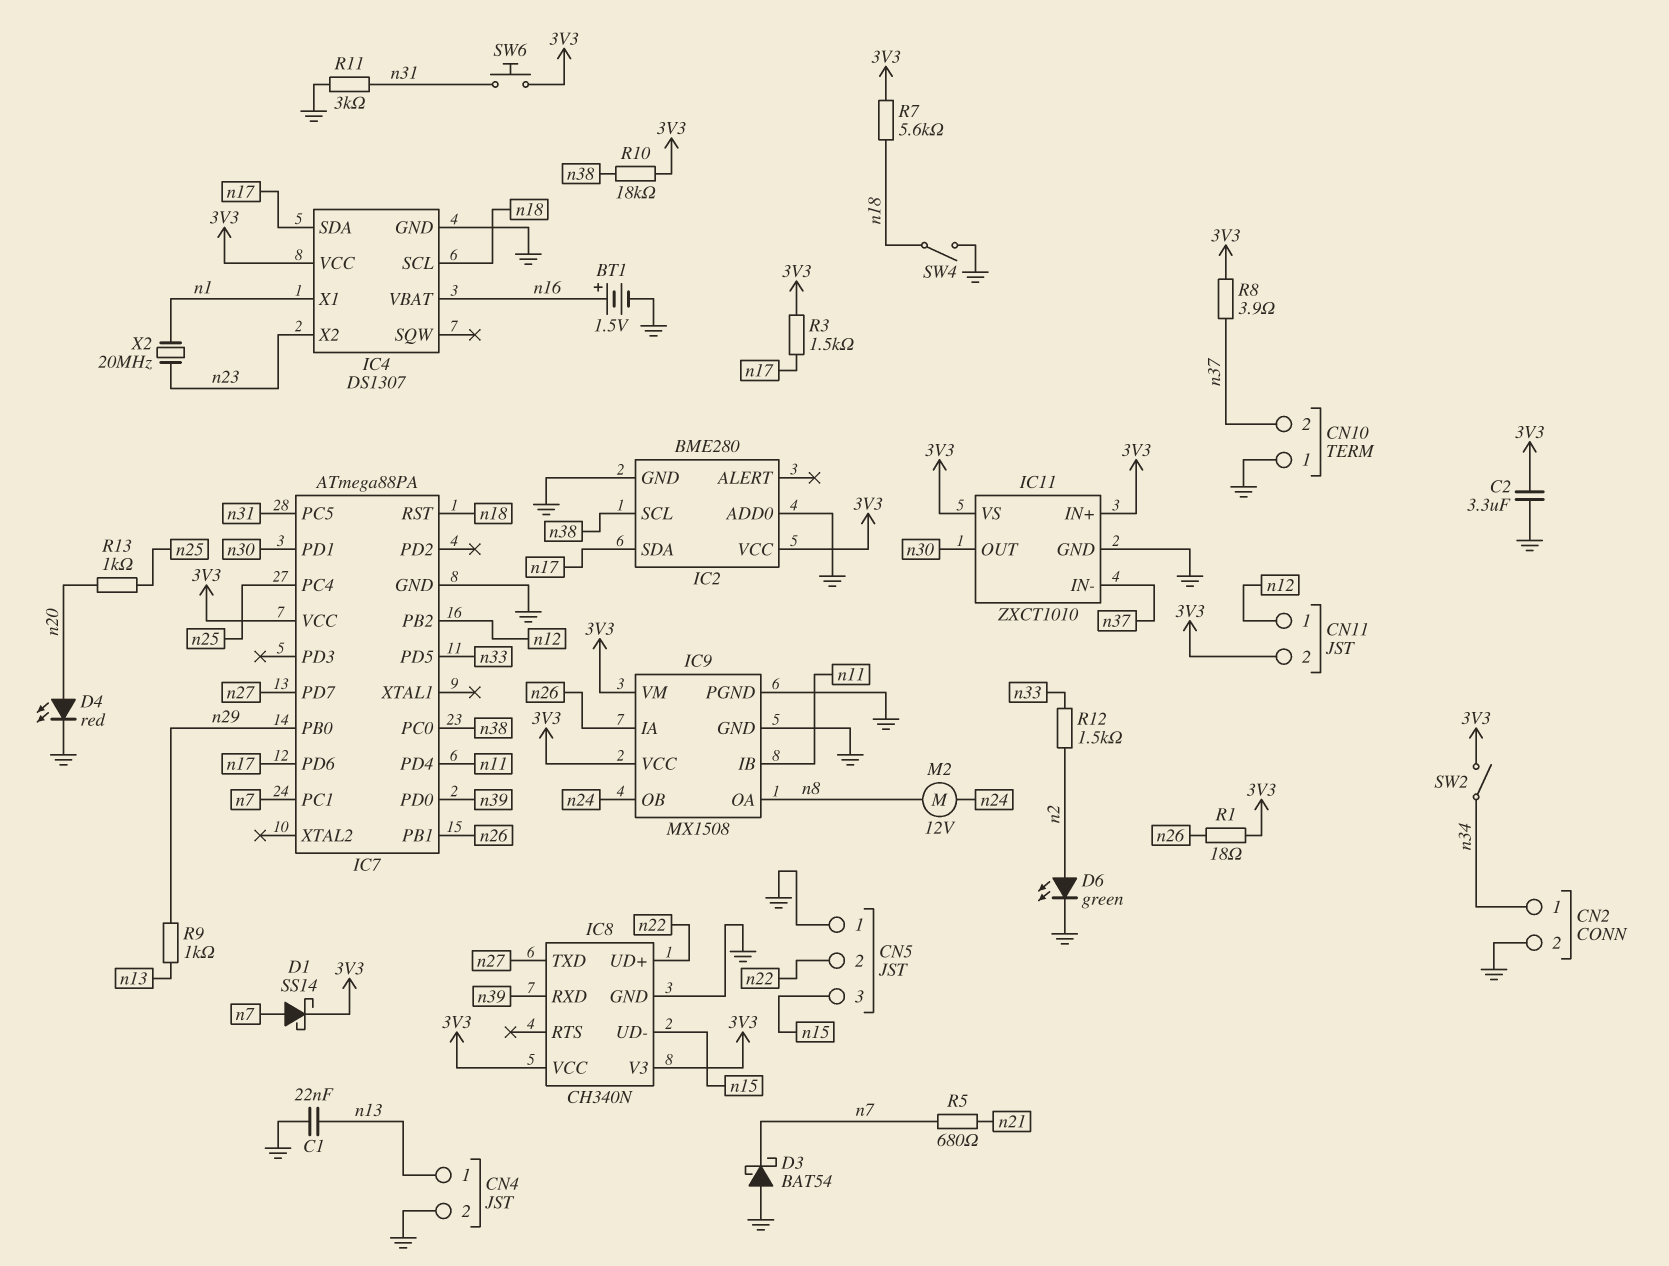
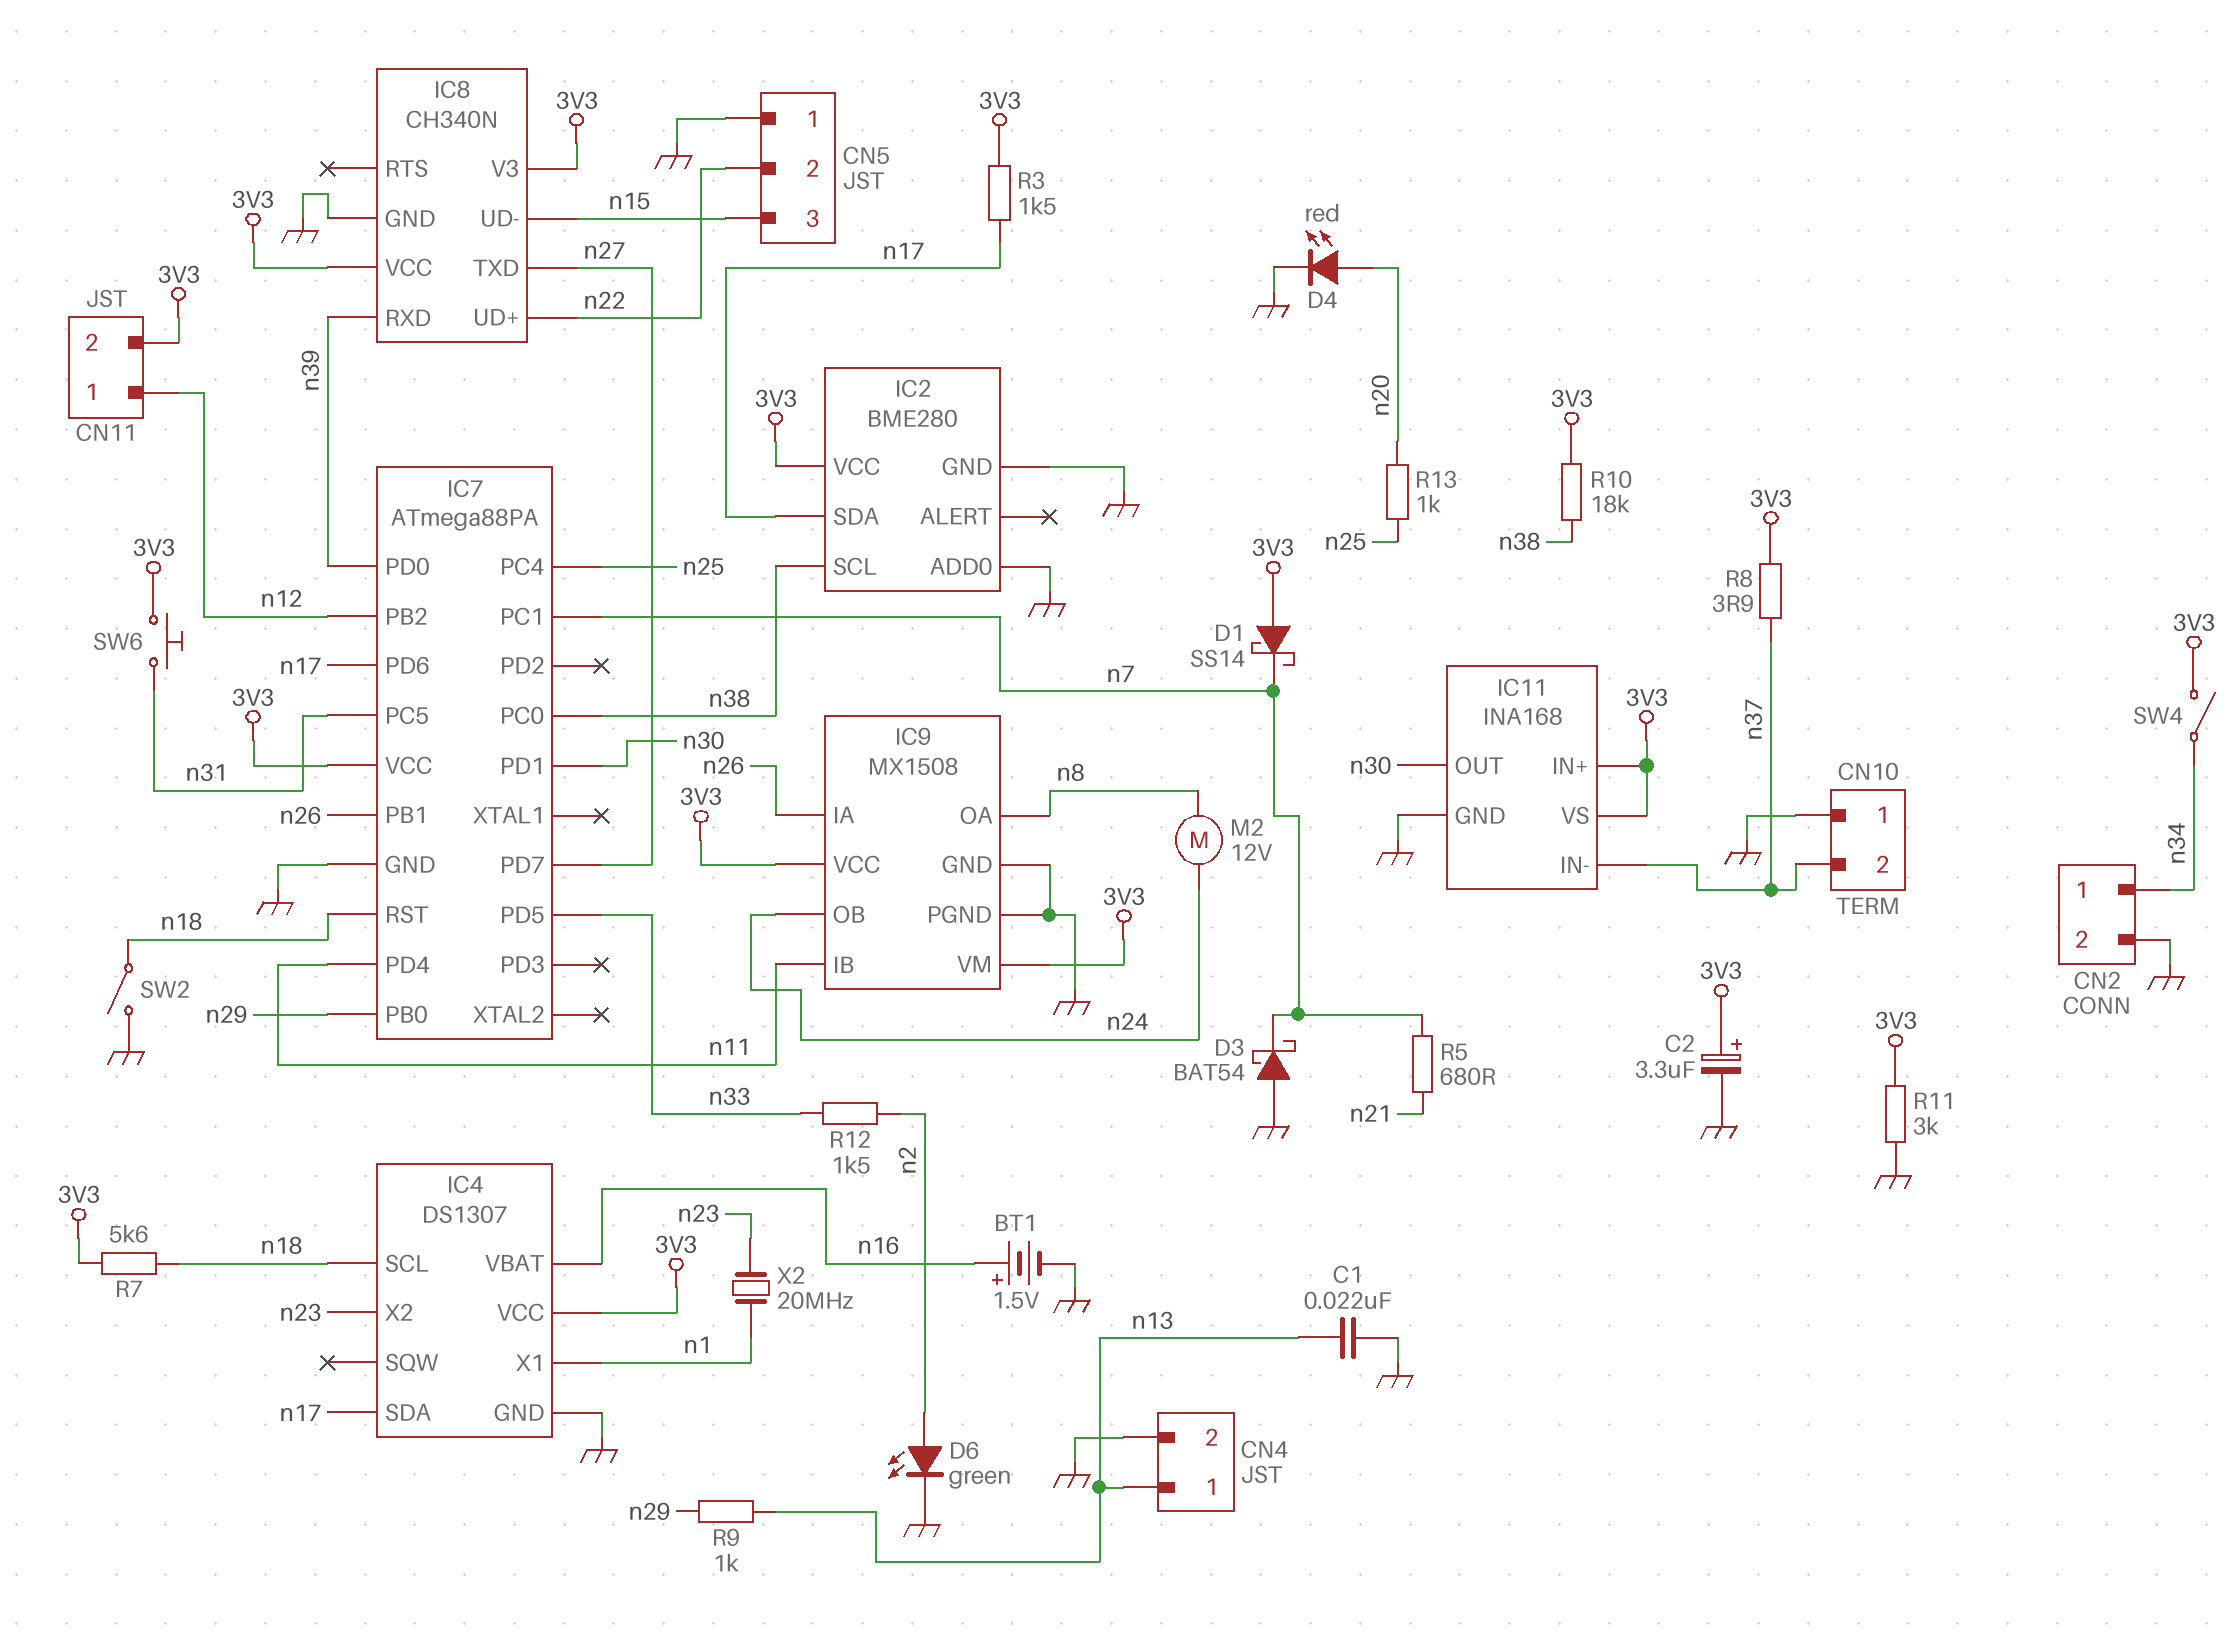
C2: 3.3uF (3V3, GND) -> 3.3uF (plus 3V3, minus GND)
D1: schottky SS14 (A n7, K 3V3) -> schottky SS14 (A 3V3, K n7)
IC11: ZXCT1010 -> INA168
R1: 18 (3V3, n26) -> none
R11: 3k (GND, n31) -> 3k (3V3, GND)
SW2: switch (3V3, n34) -> switch (GND, n18)
SW4: switch (GND, n18) -> switch (3V3, n34)

